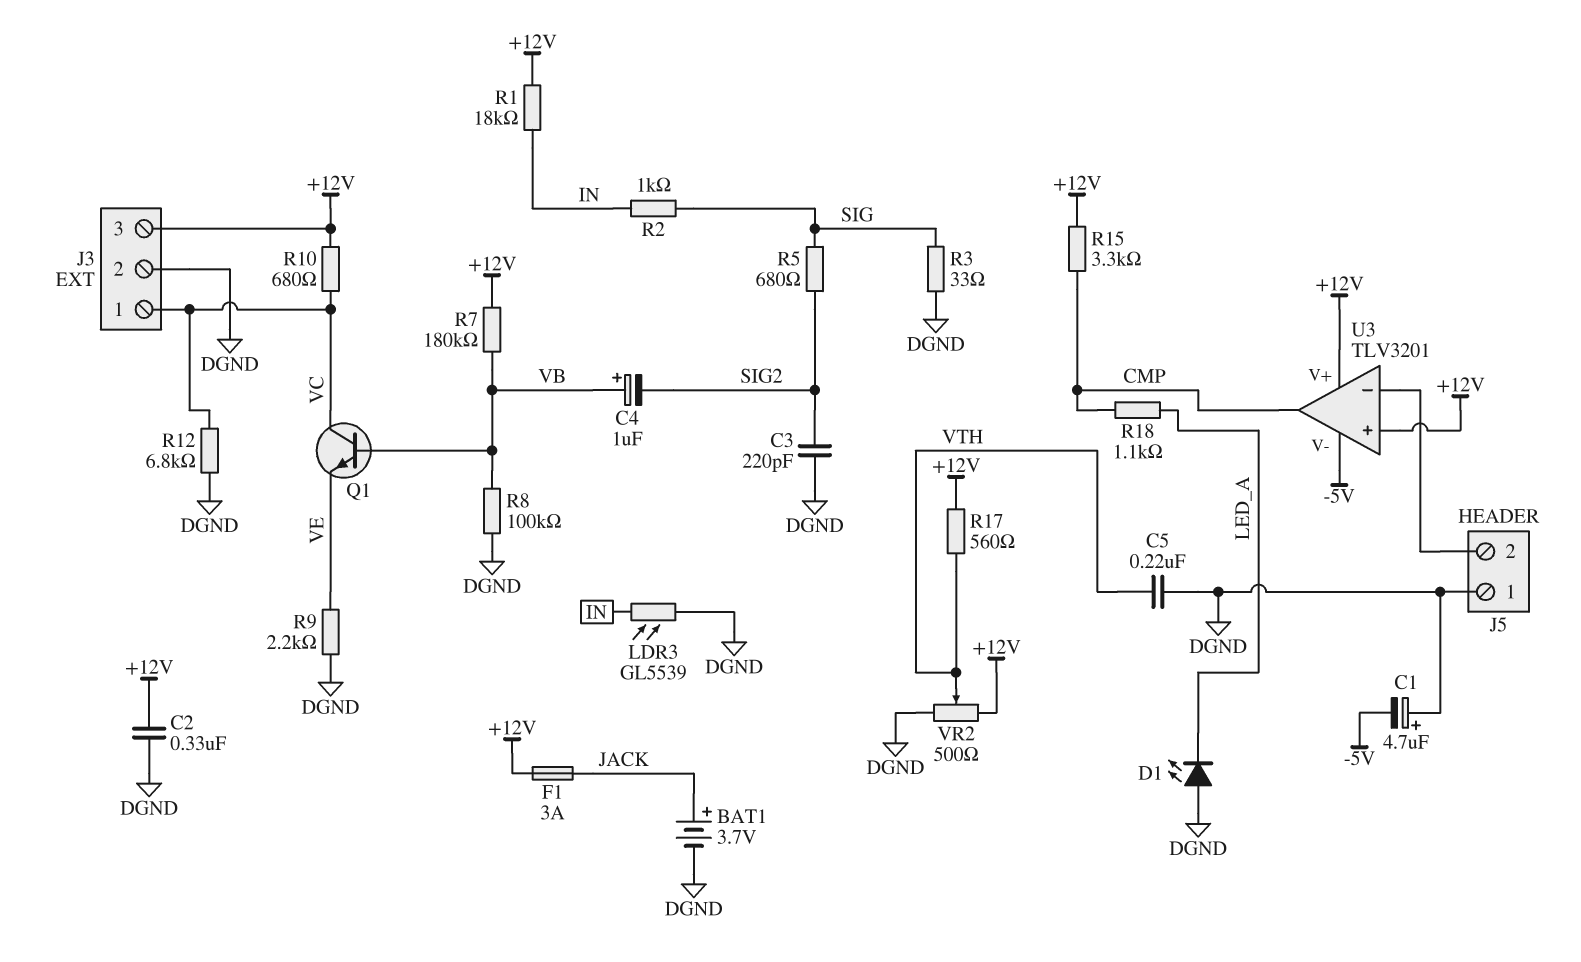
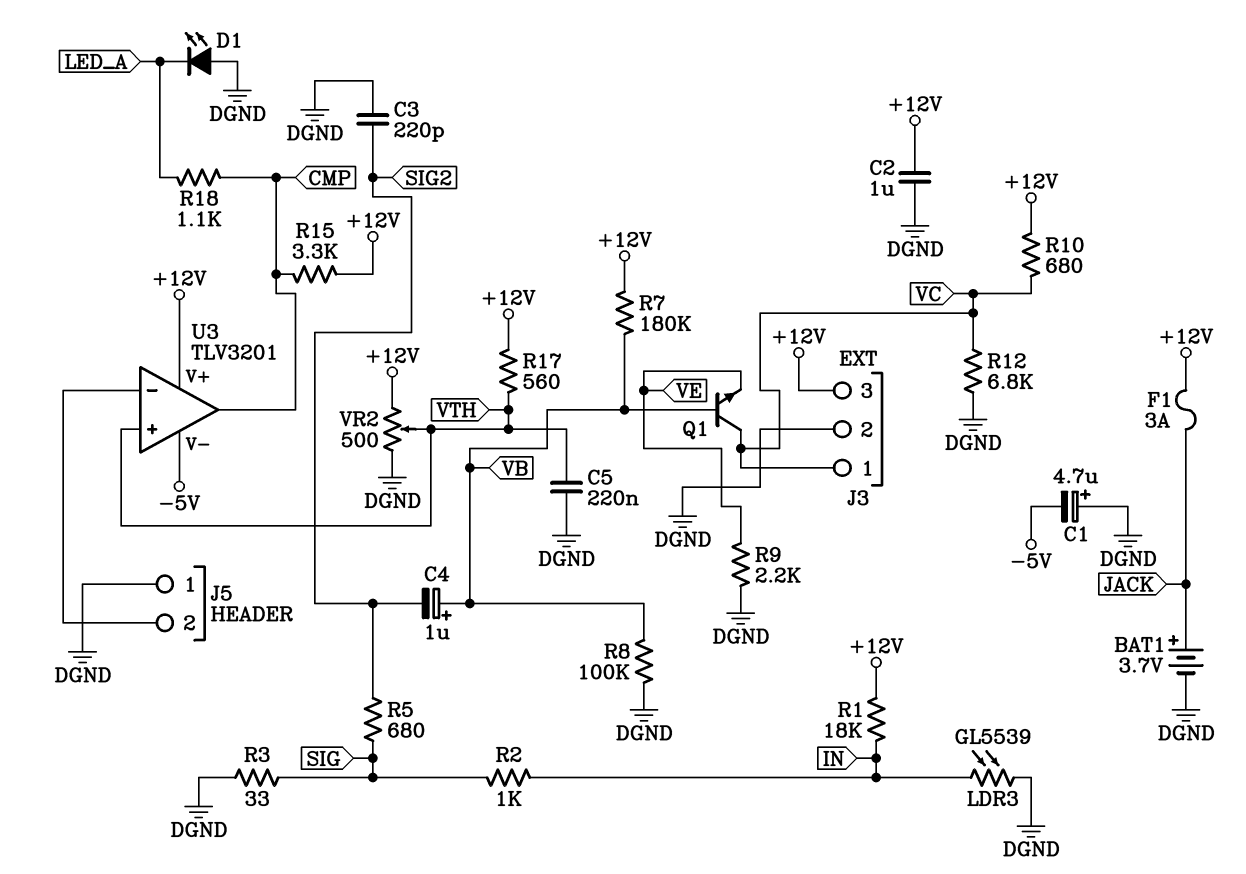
C2: 330nF (+12V, DGND) -> 1uF (+12V, DGND)
U3 pin in+: +12V -> VTH

